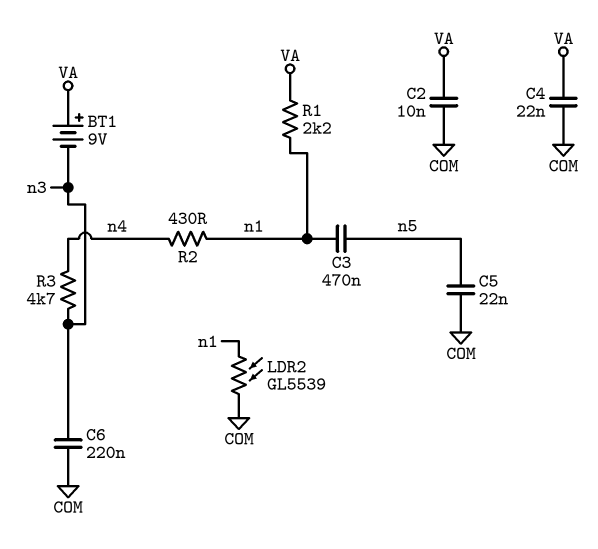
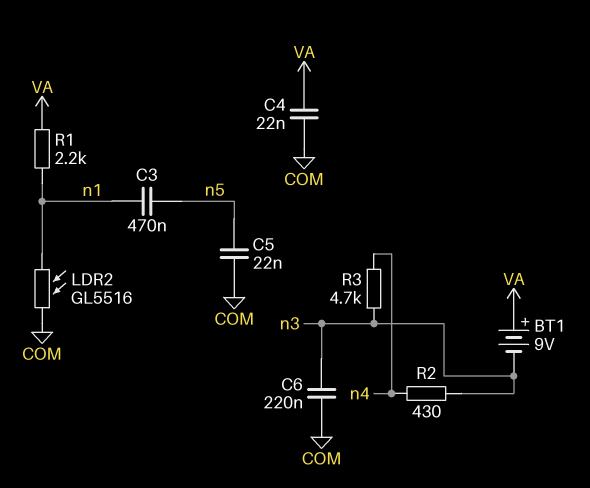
C2: 10nF (COM, VA) -> none
LDR2: GL5539 (COM, n1) -> GL5516 (COM, n1)
R2: 430 (n1, n4) -> 430 (n3, n4)

